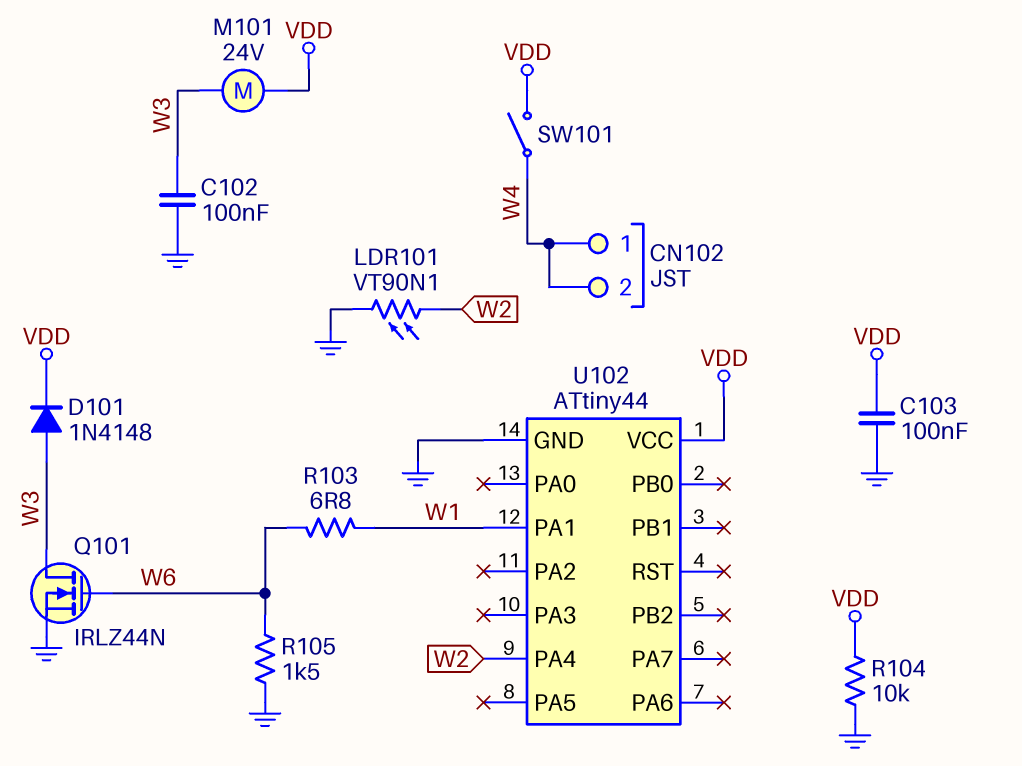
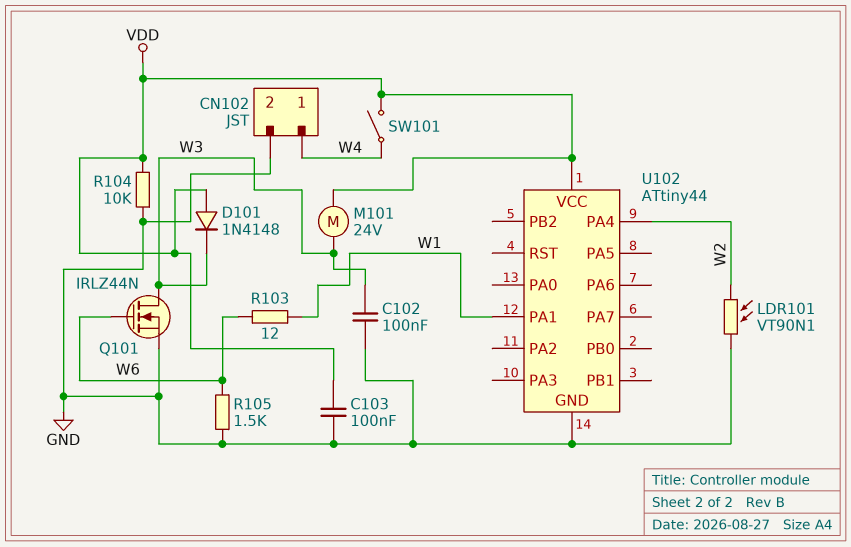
CN102 pin 2: W4 -> GND
D101: diode 1N4148 (A W3, K VDD) -> diode 1N4148 (A VDD, K W3)
R103: 6.8 (W1, W6) -> 12 (W1, W6)

